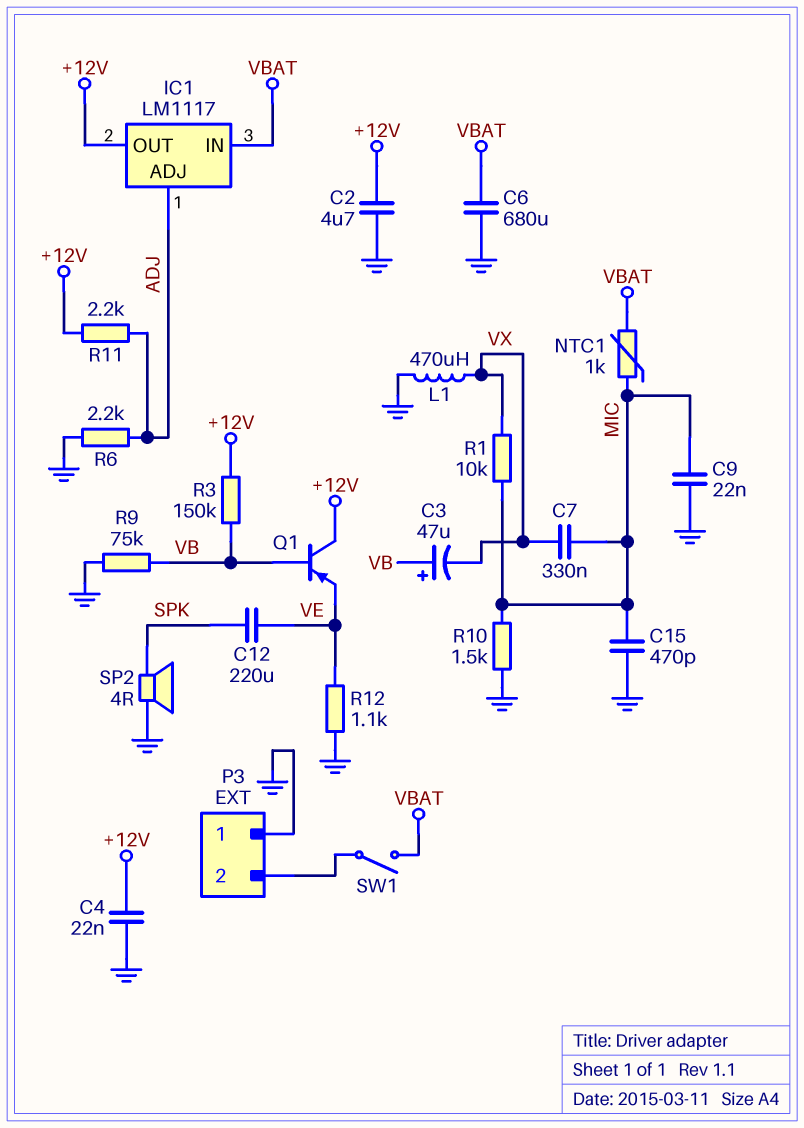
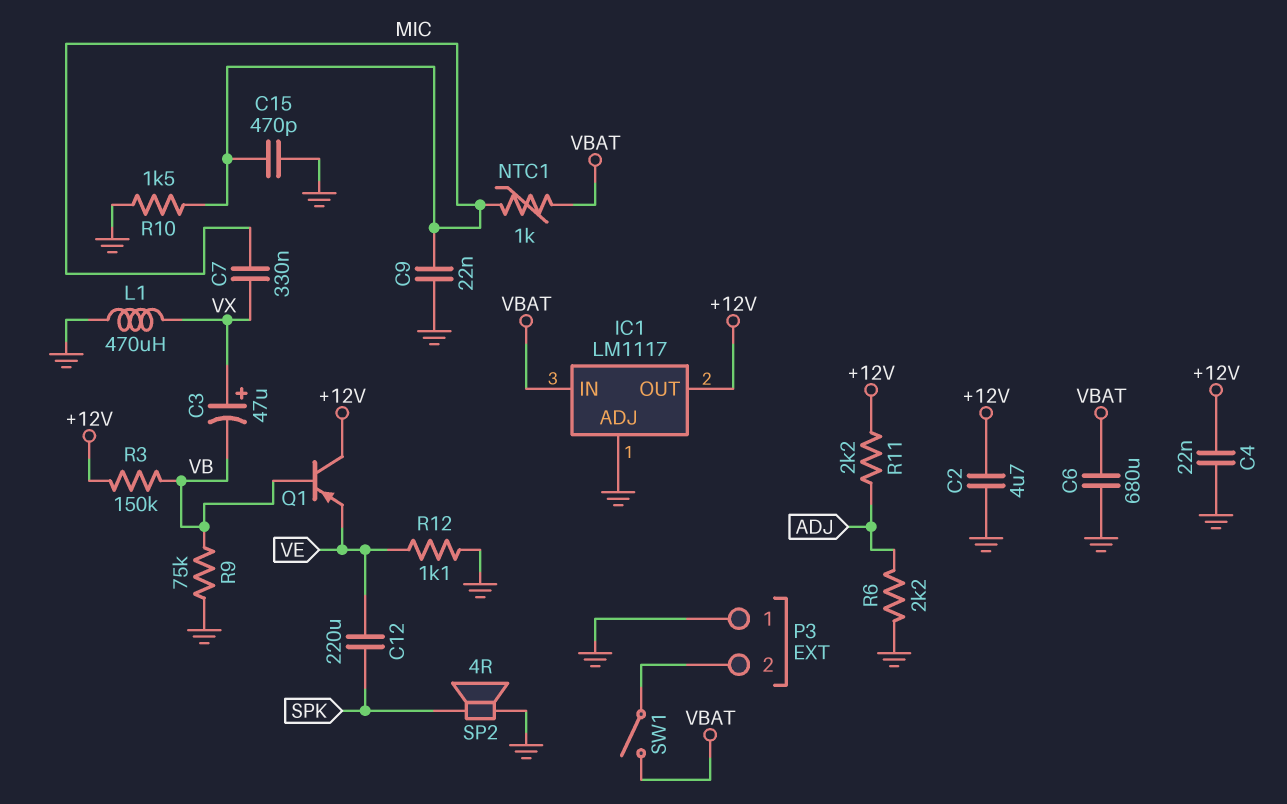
C3: 47uF (plus VB, minus VX) -> 47uF (plus VX, minus VB)
IC1 pin ADJ: ADJ -> GND
R1: 10k (MIC, VX) -> none

